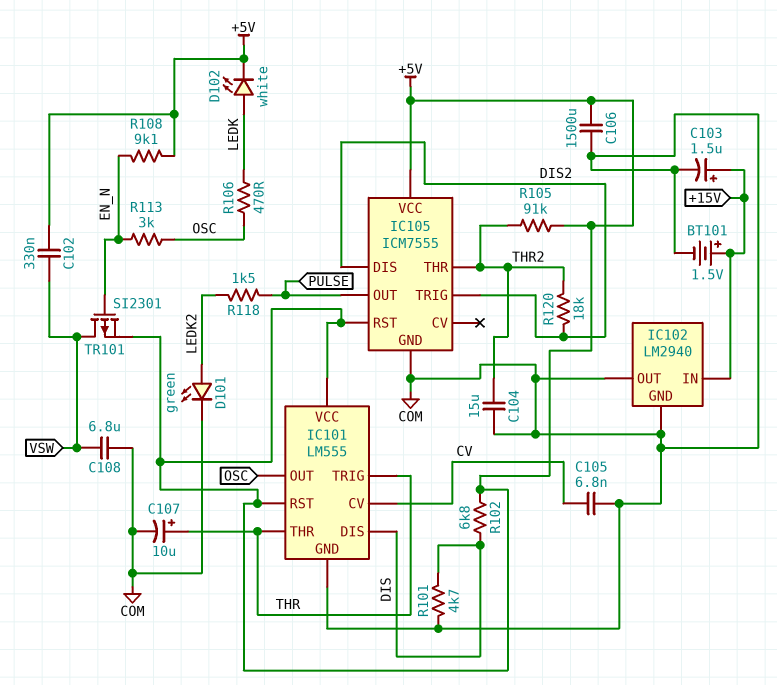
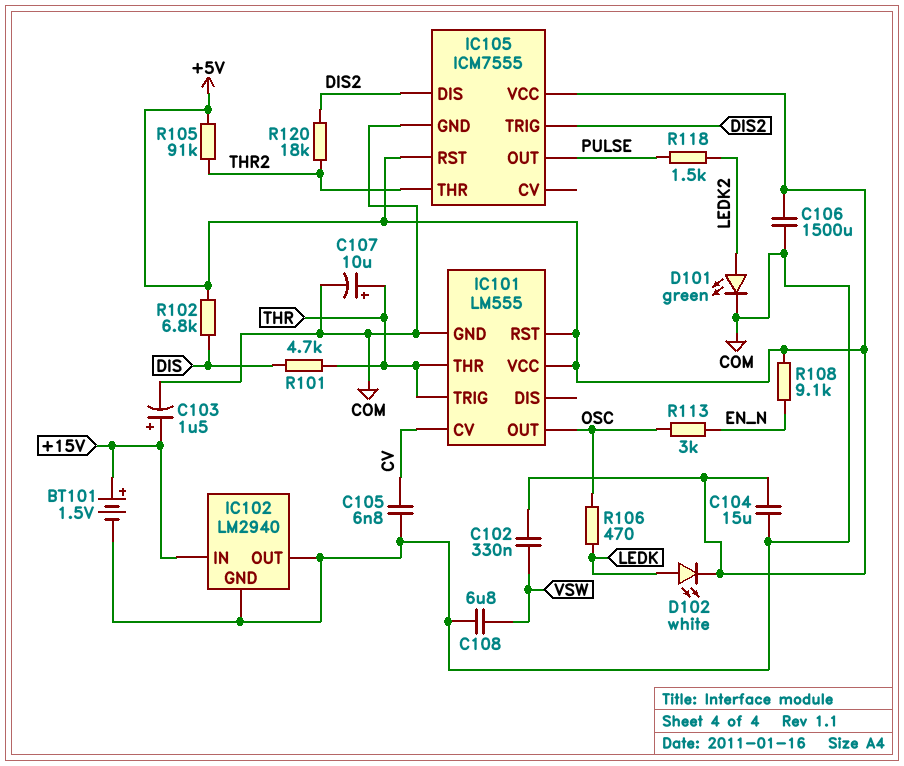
C104: 15uF (COM, THR2) -> 15uF (+5V, COM)
IC101 pin DIS: DIS -> none
R101: 4.7k (COM, DIS) -> 4.7k (DIS, THR)
TR101: PMOS SI2301 (G EN_N, D VSW, S +5V) -> none

